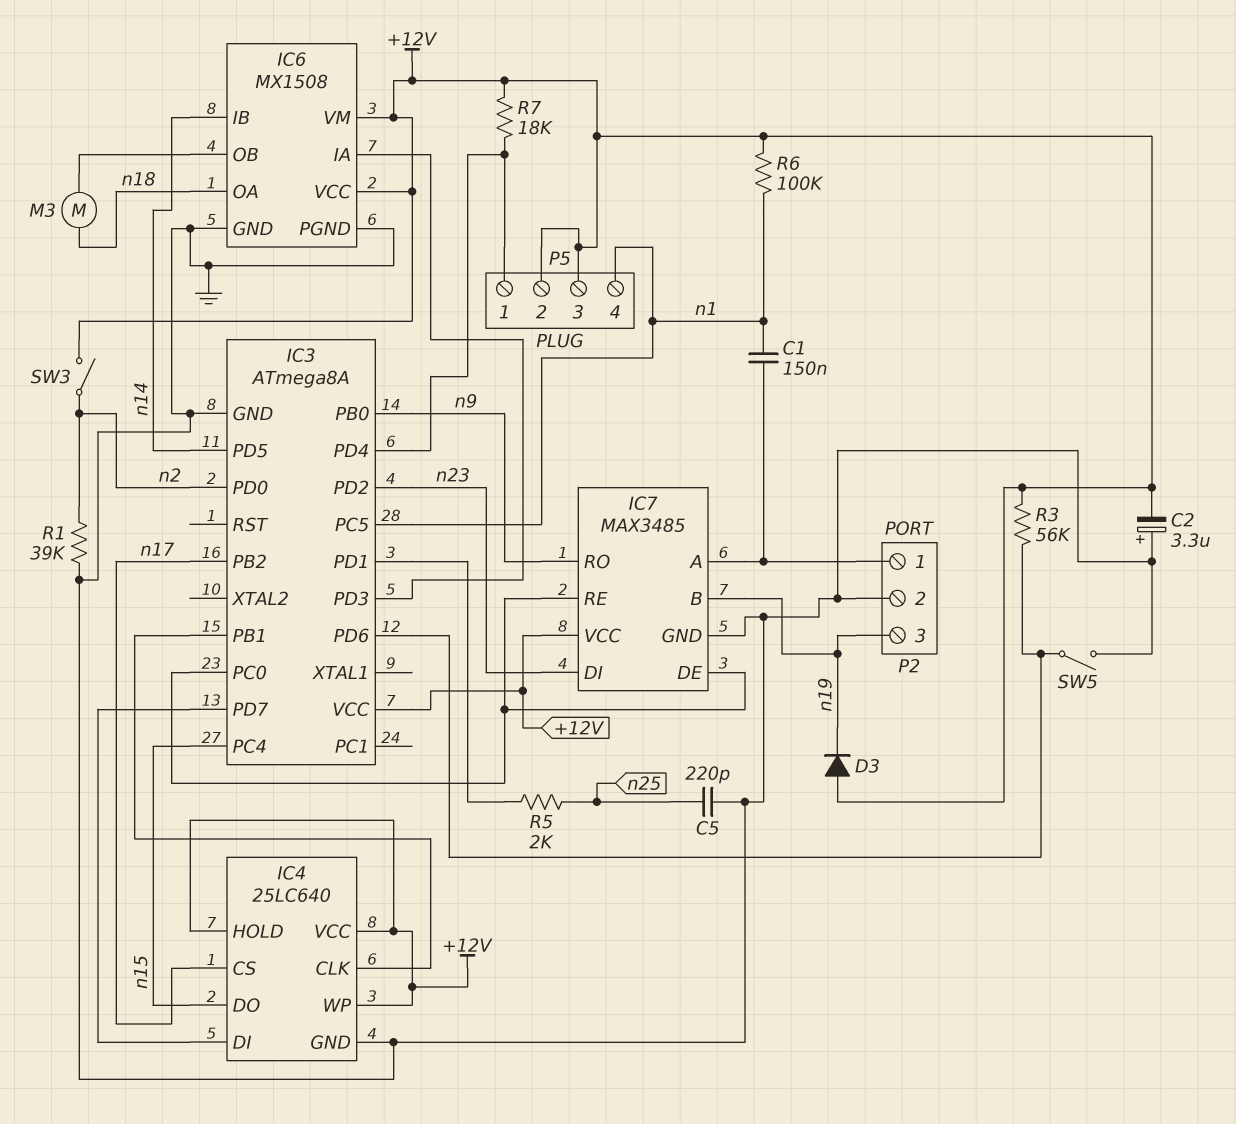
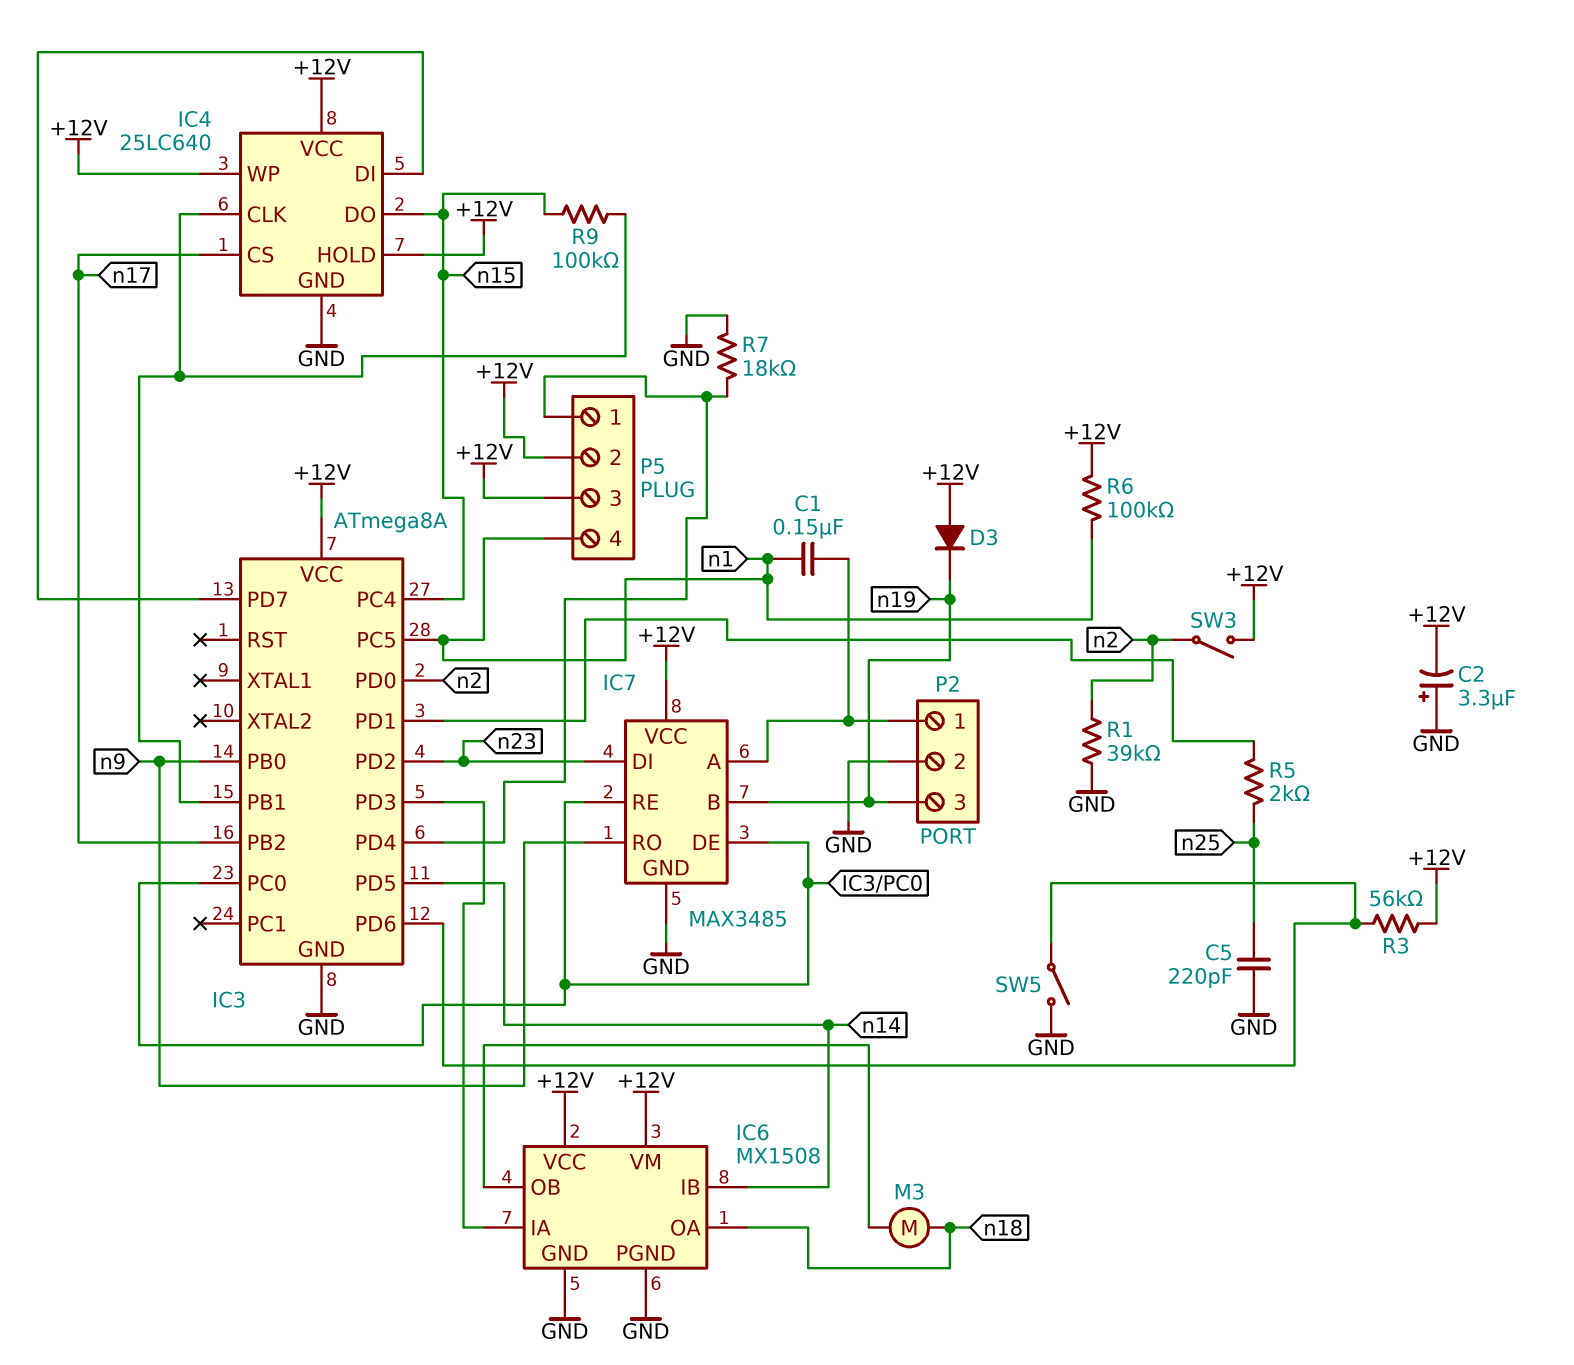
R7: 18k (+12V, IC3/PD4) -> 18k (GND, IC3/PD4)
R9: none -> 100k (IC3/PB1, n15)

